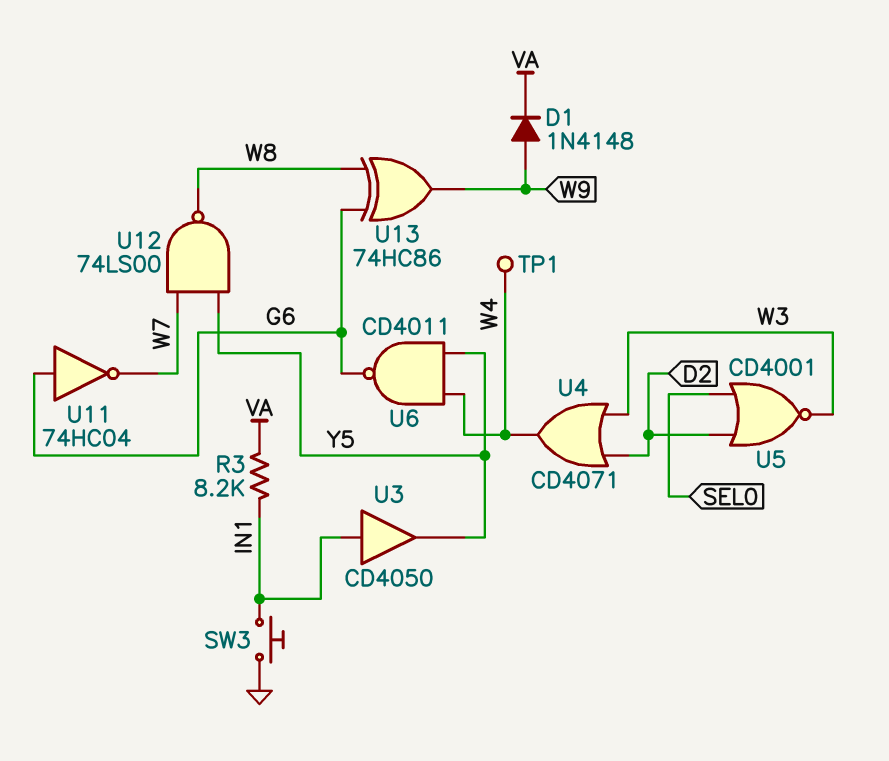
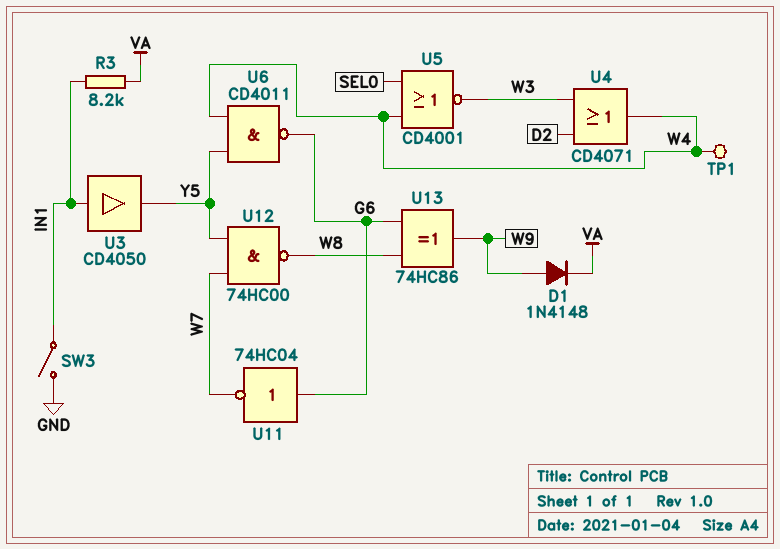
SW3: button (GND, IN1) -> switch (GND, IN1)
U5: NOR CD4001 (in D2, in SEL0, out W3) -> NOR CD4001 (in SEL0, in W4, out W3)
U12: NAND 74LS00 (in W7, in Y5, out W8) -> NAND 74HC00 (in W7, in Y5, out W8)

